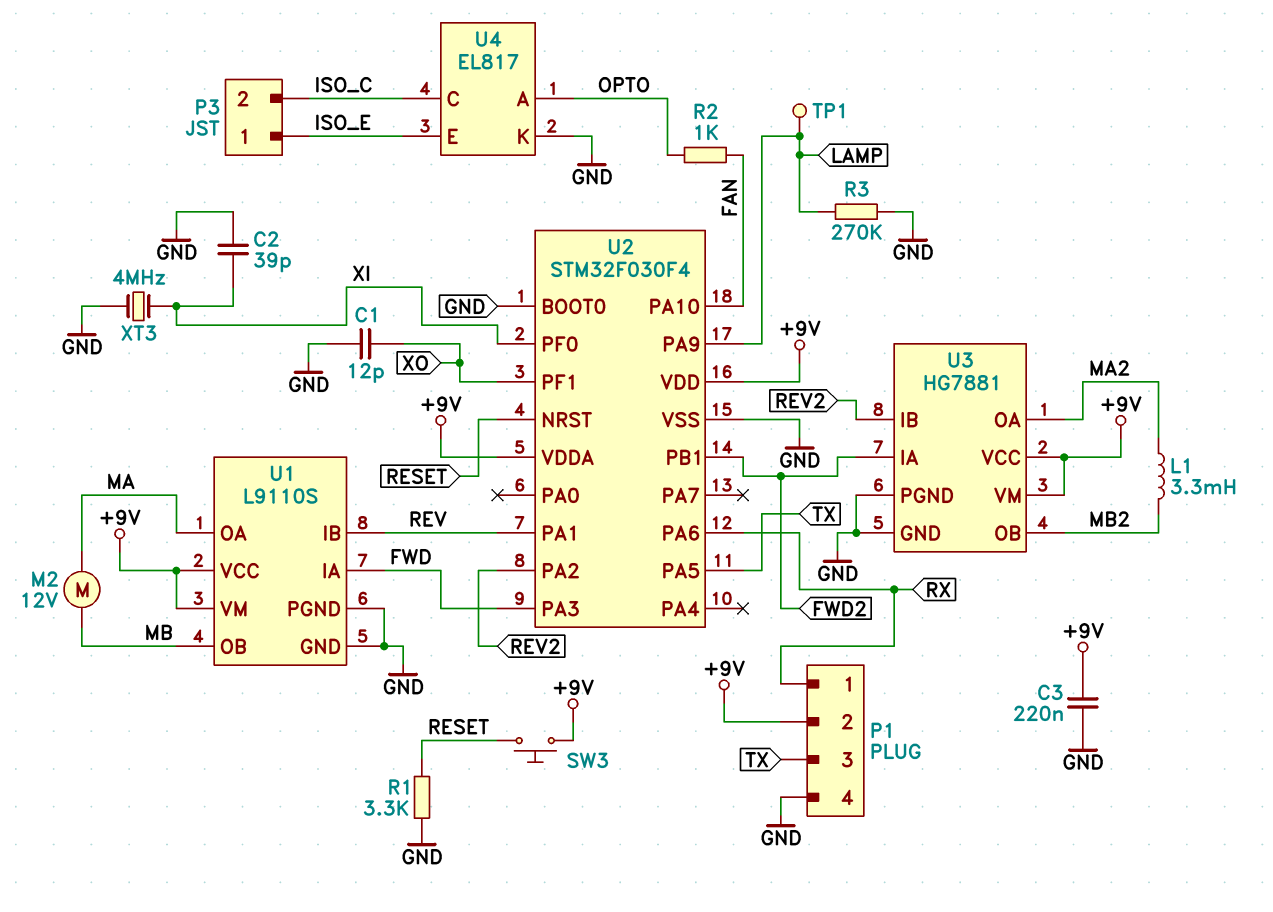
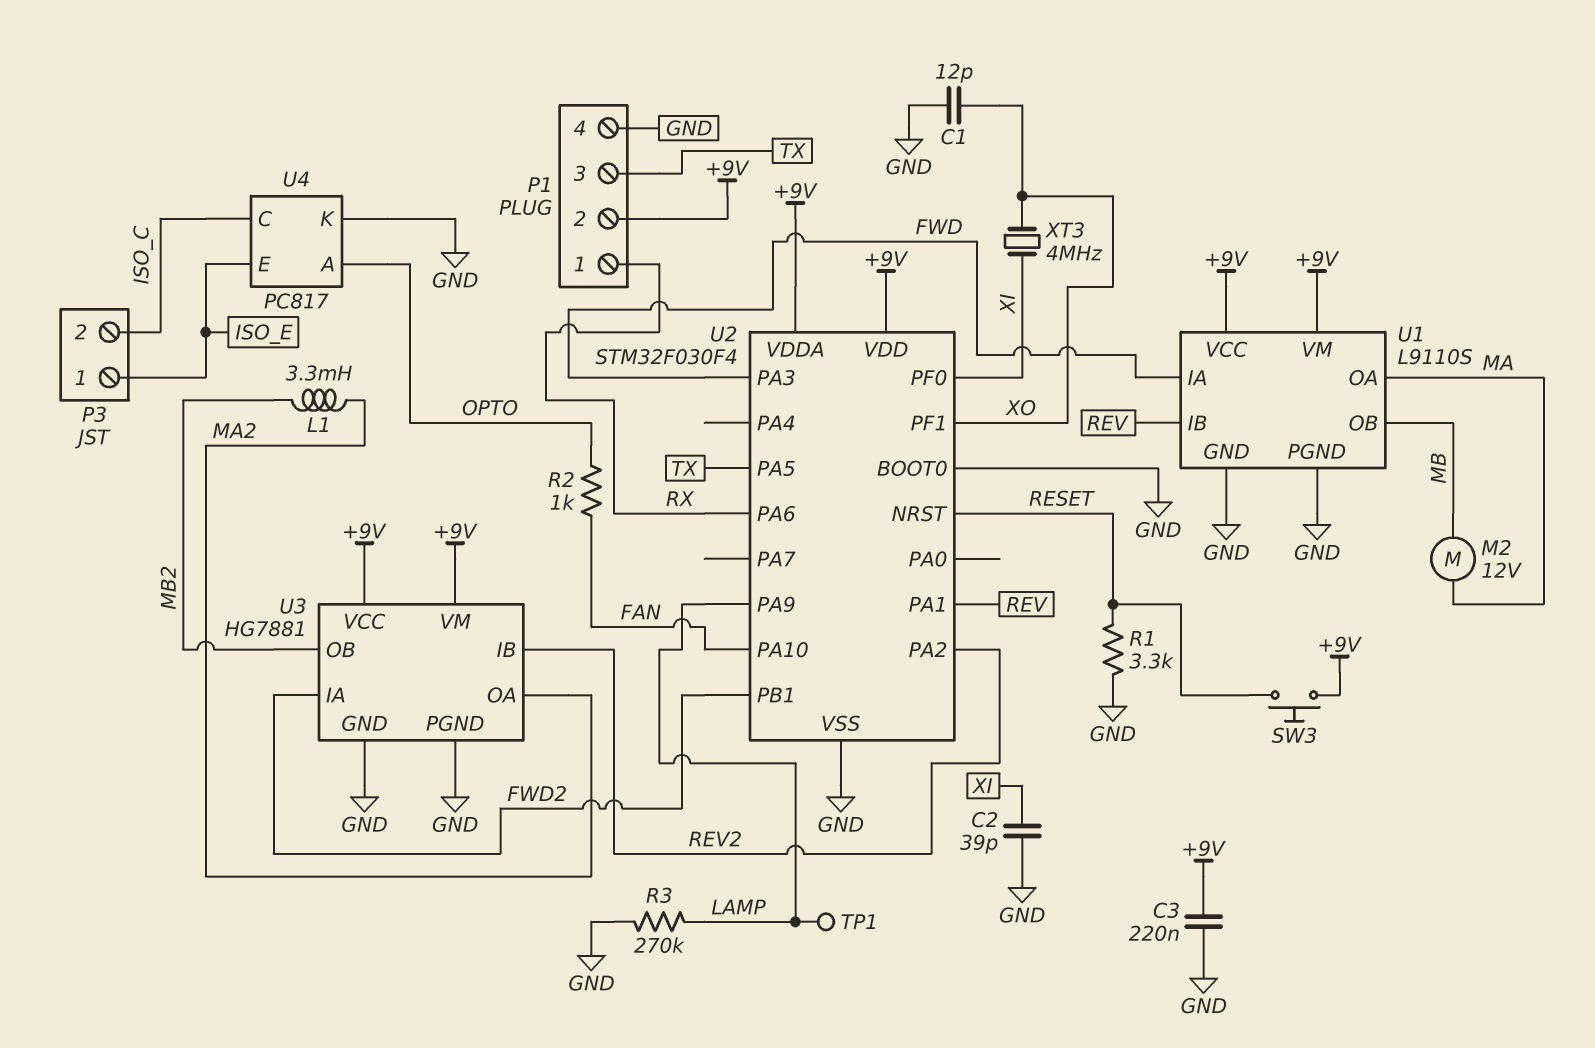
U4: EL817 -> PC817
XT3: 4MHz (GND, XI) -> 4MHz (XI, XO)

